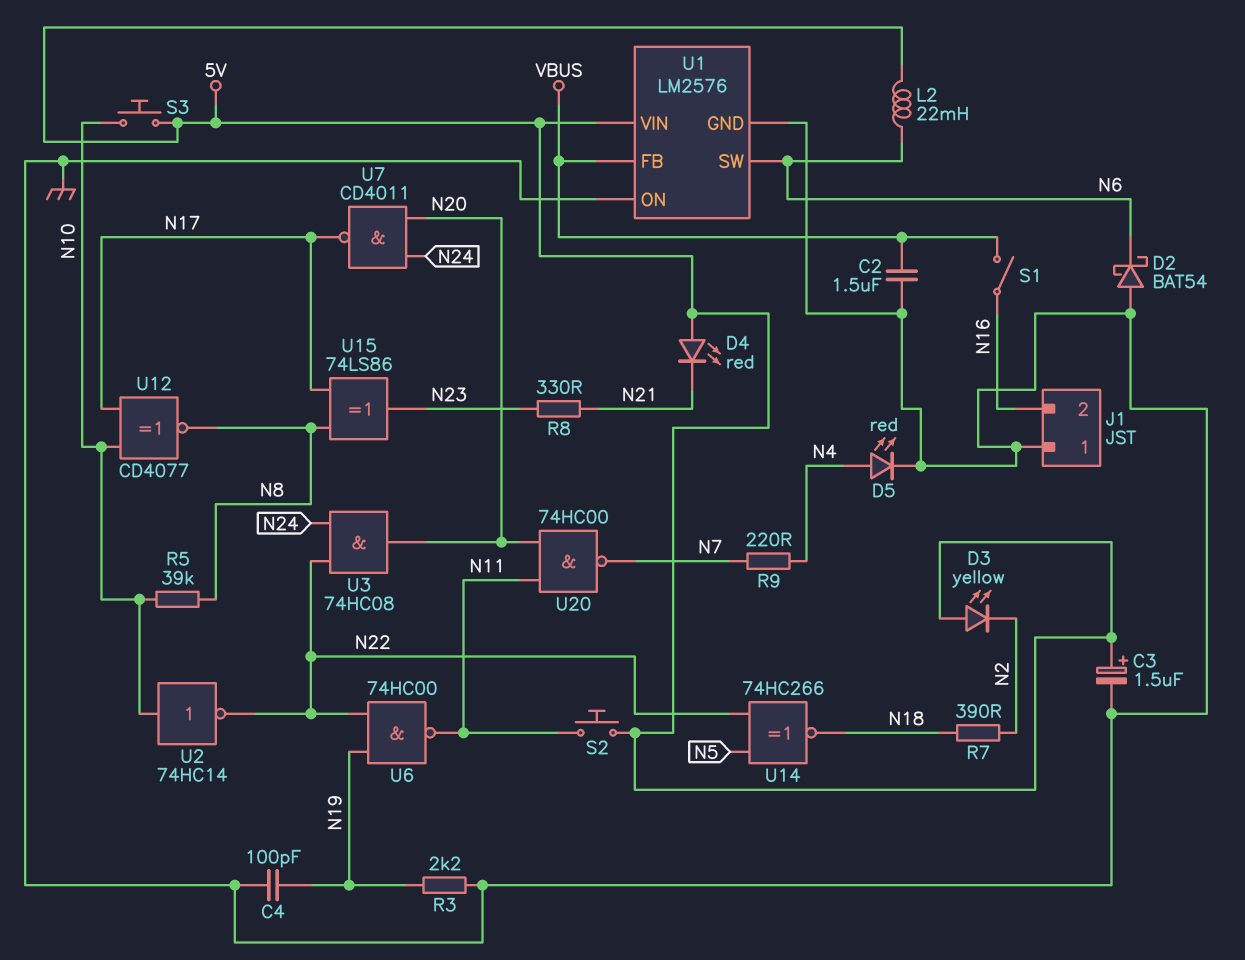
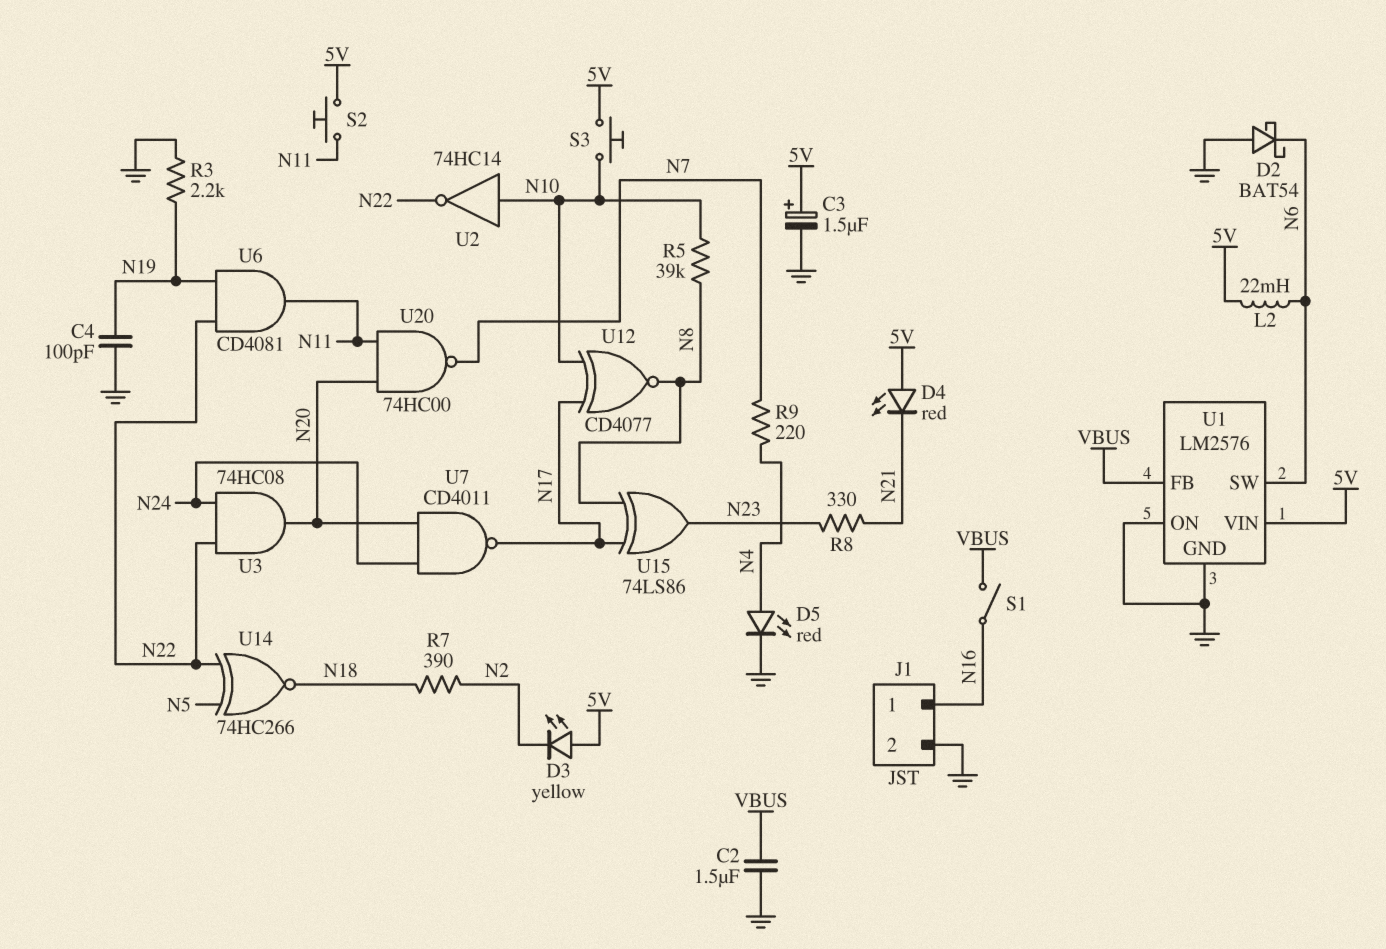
J1 pin 1: GND -> N16
J1 pin 2: N16 -> GND
U6: NAND 74HC00 (in N19, in N22, out N11) -> AND CD4081 (in N19, in N22, out N11)

